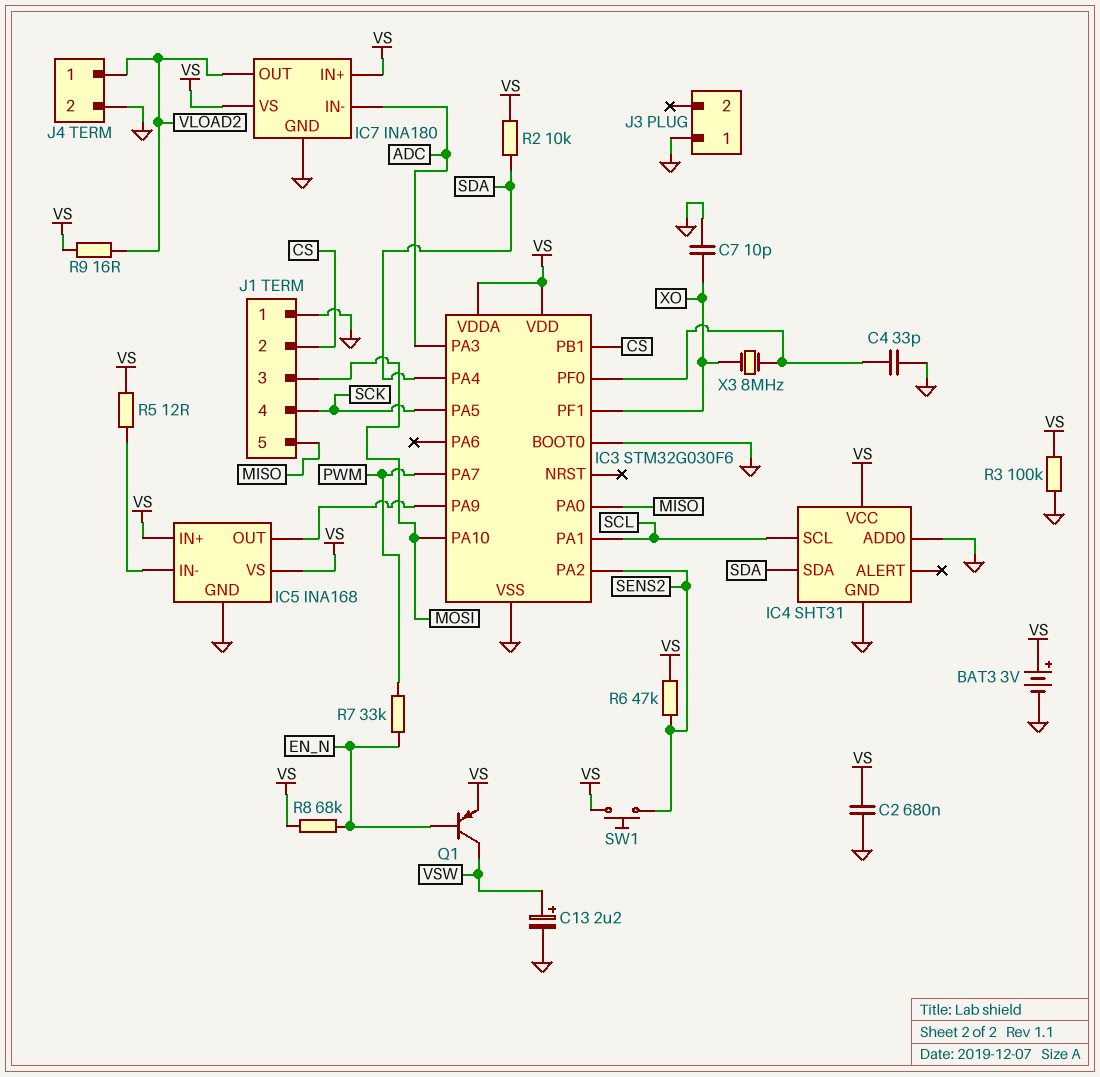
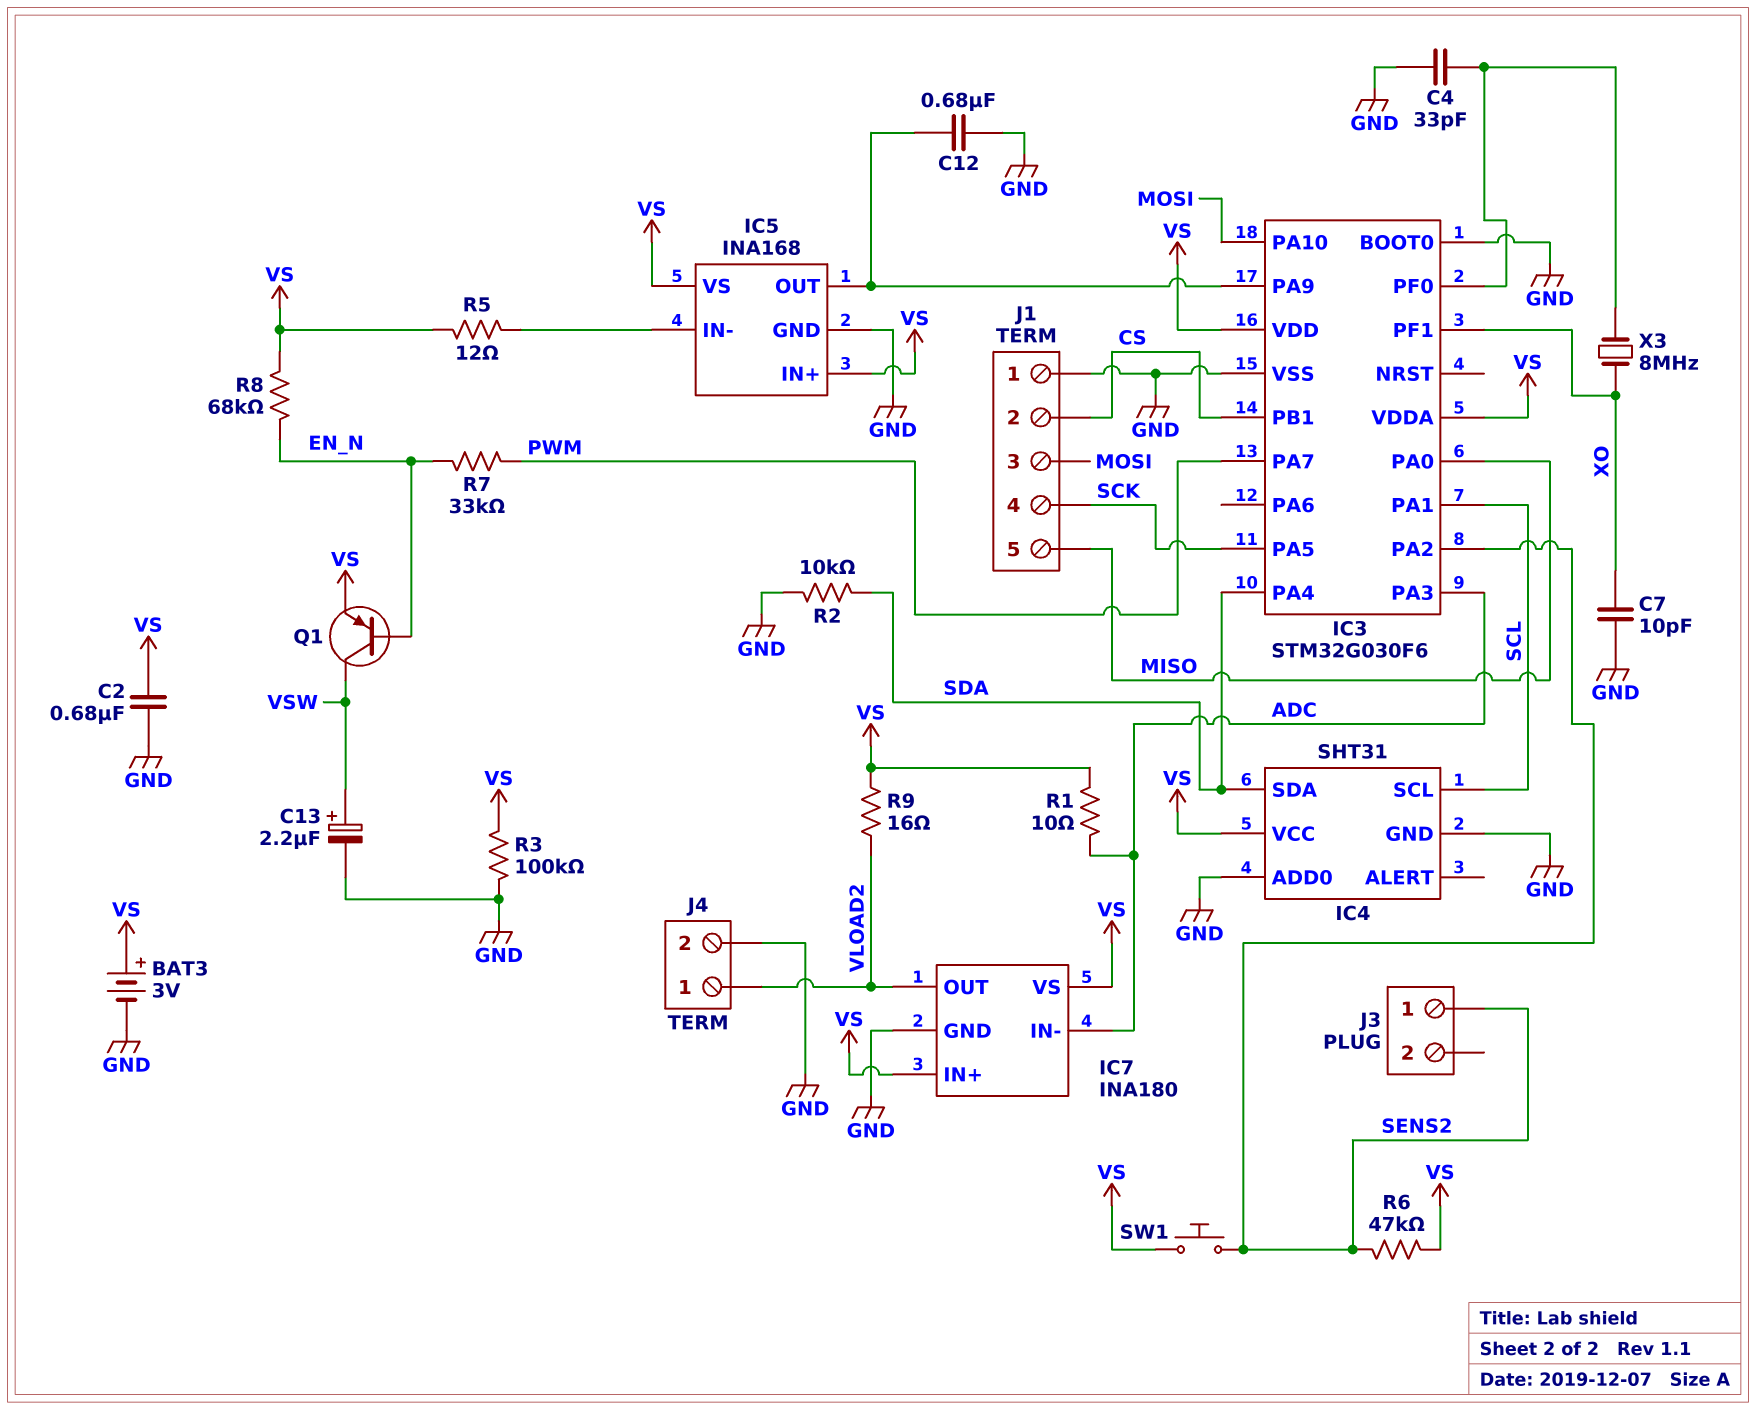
C12: none -> 680nF (GND, IC3/PA9)
J3 pin 1: GND -> SENS2
R1: none -> 10 (ADC, VS)
R2: 10k (SDA, VS) -> 10k (GND, SDA)

